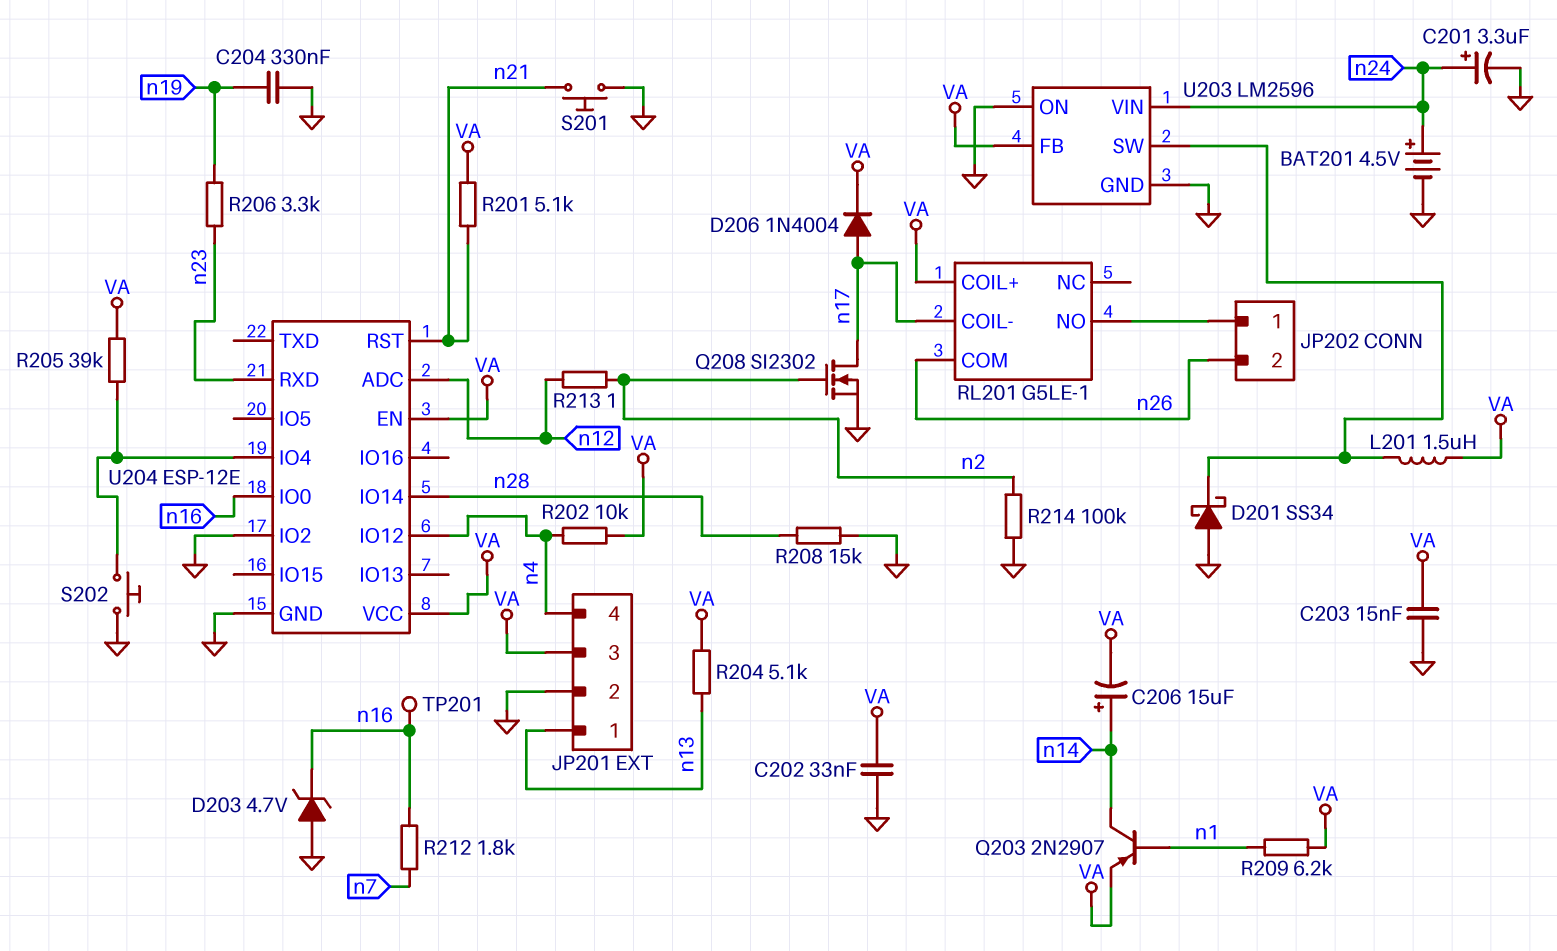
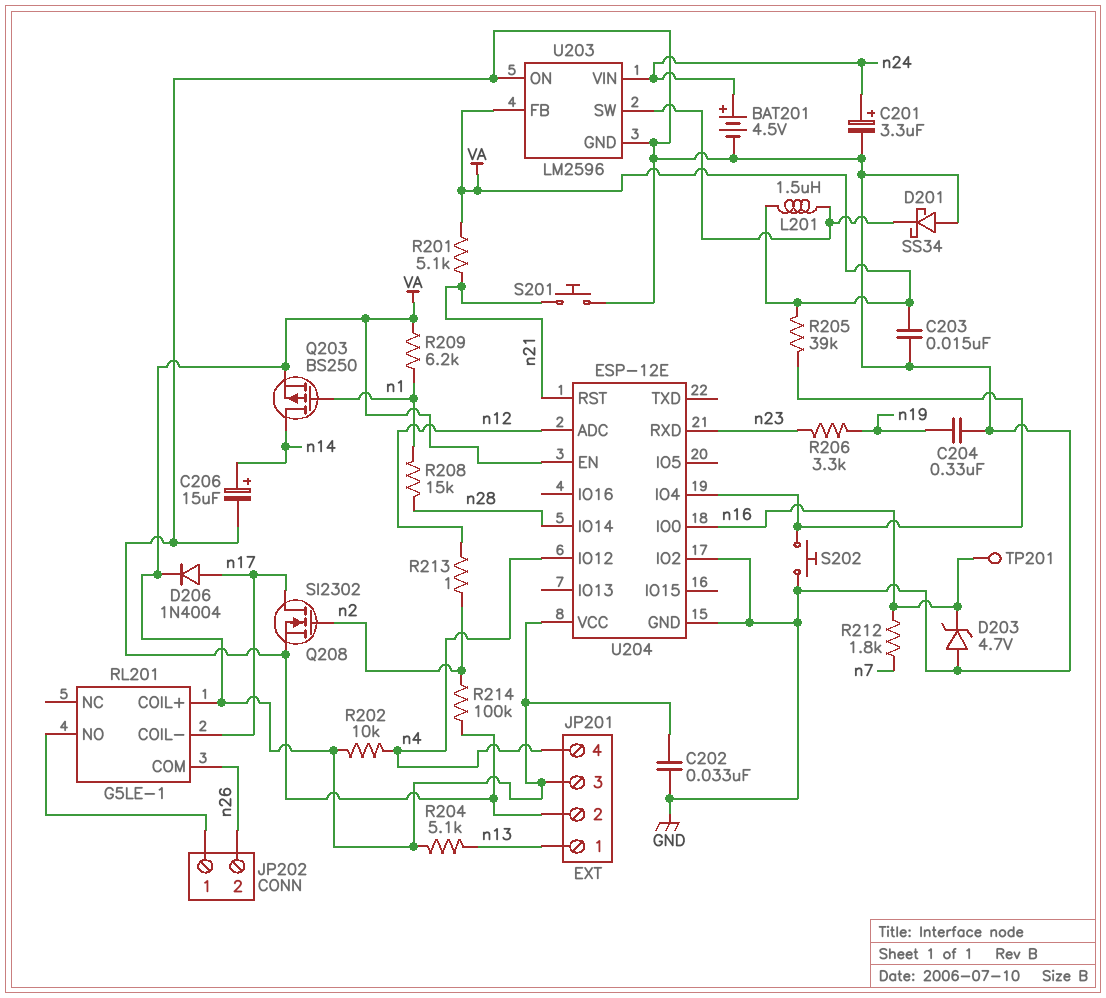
C206: 15uF (plus n14, minus VA) -> 15uF (plus n14, minus GND)
Q203: PNP 2N2907 (B n1, C n14, E VA) -> PMOS BS250 (G n1, D n14, S VA)
R208: 15k (GND, n28) -> 15k (n1, n28)

